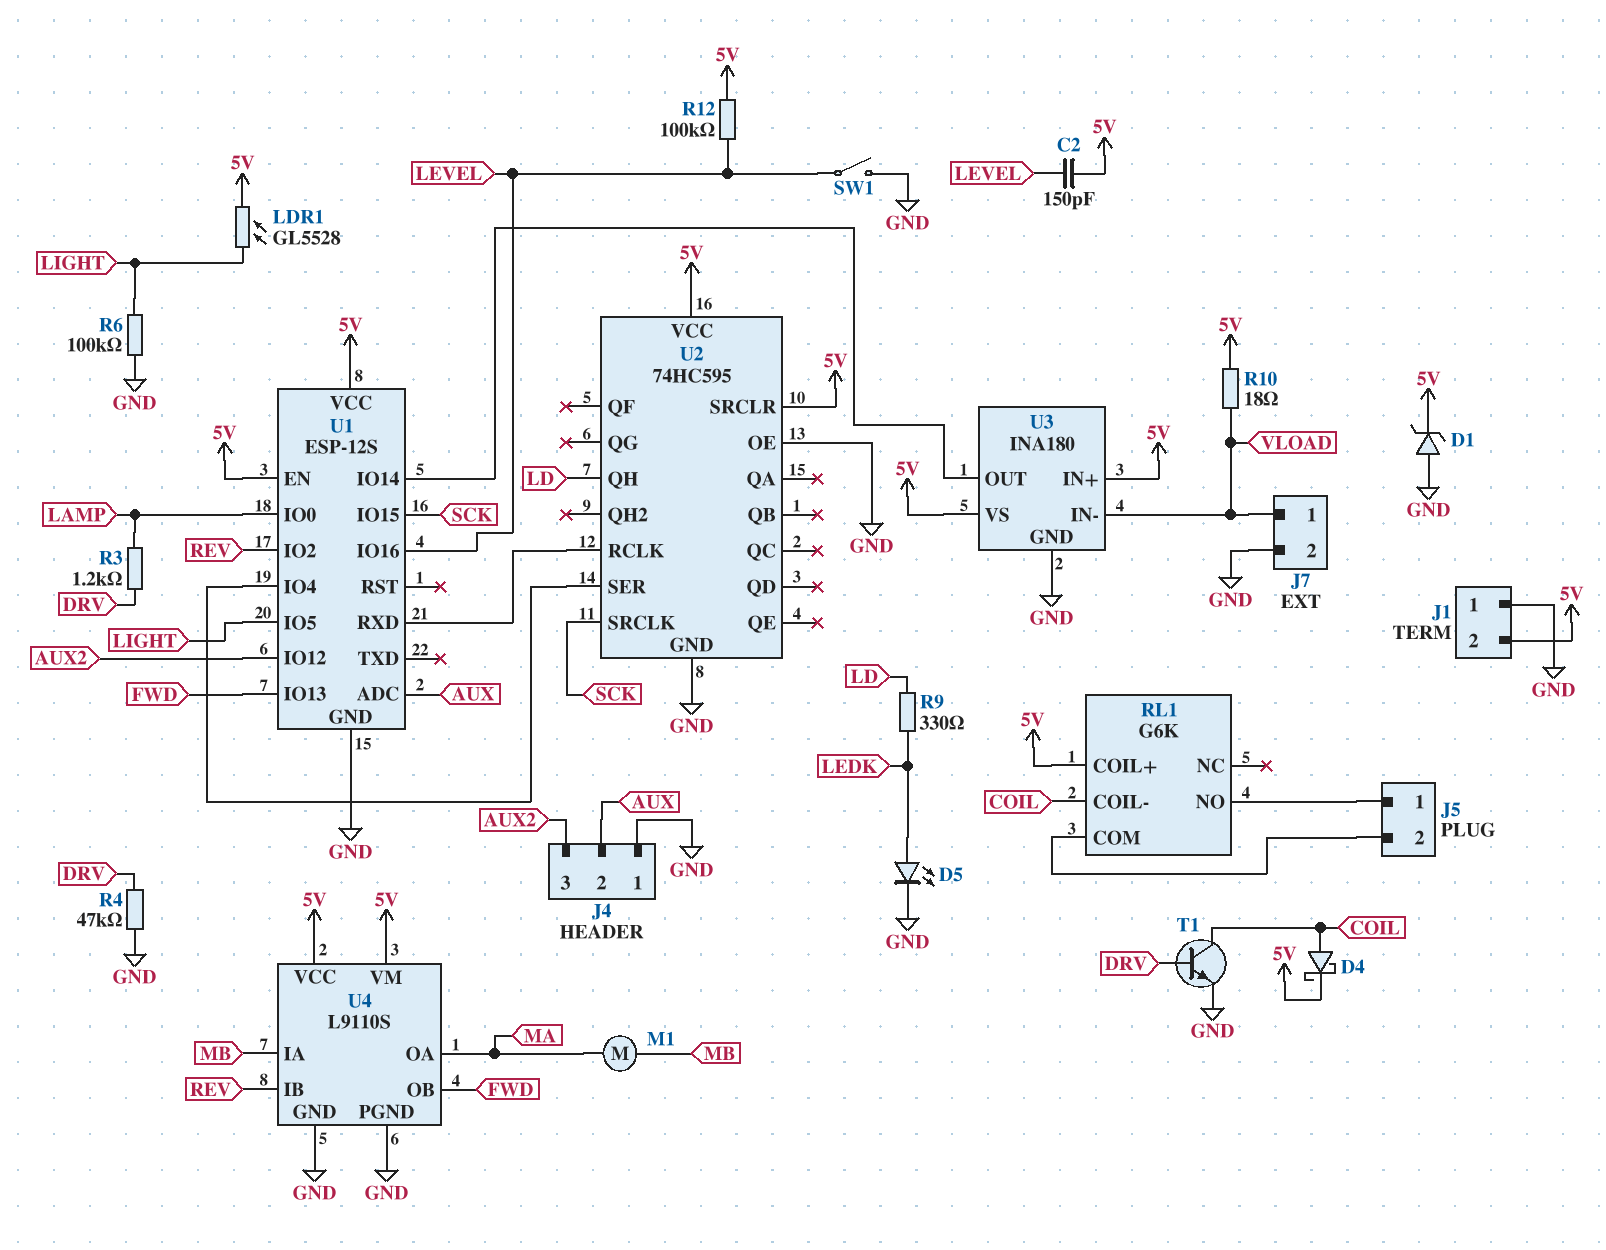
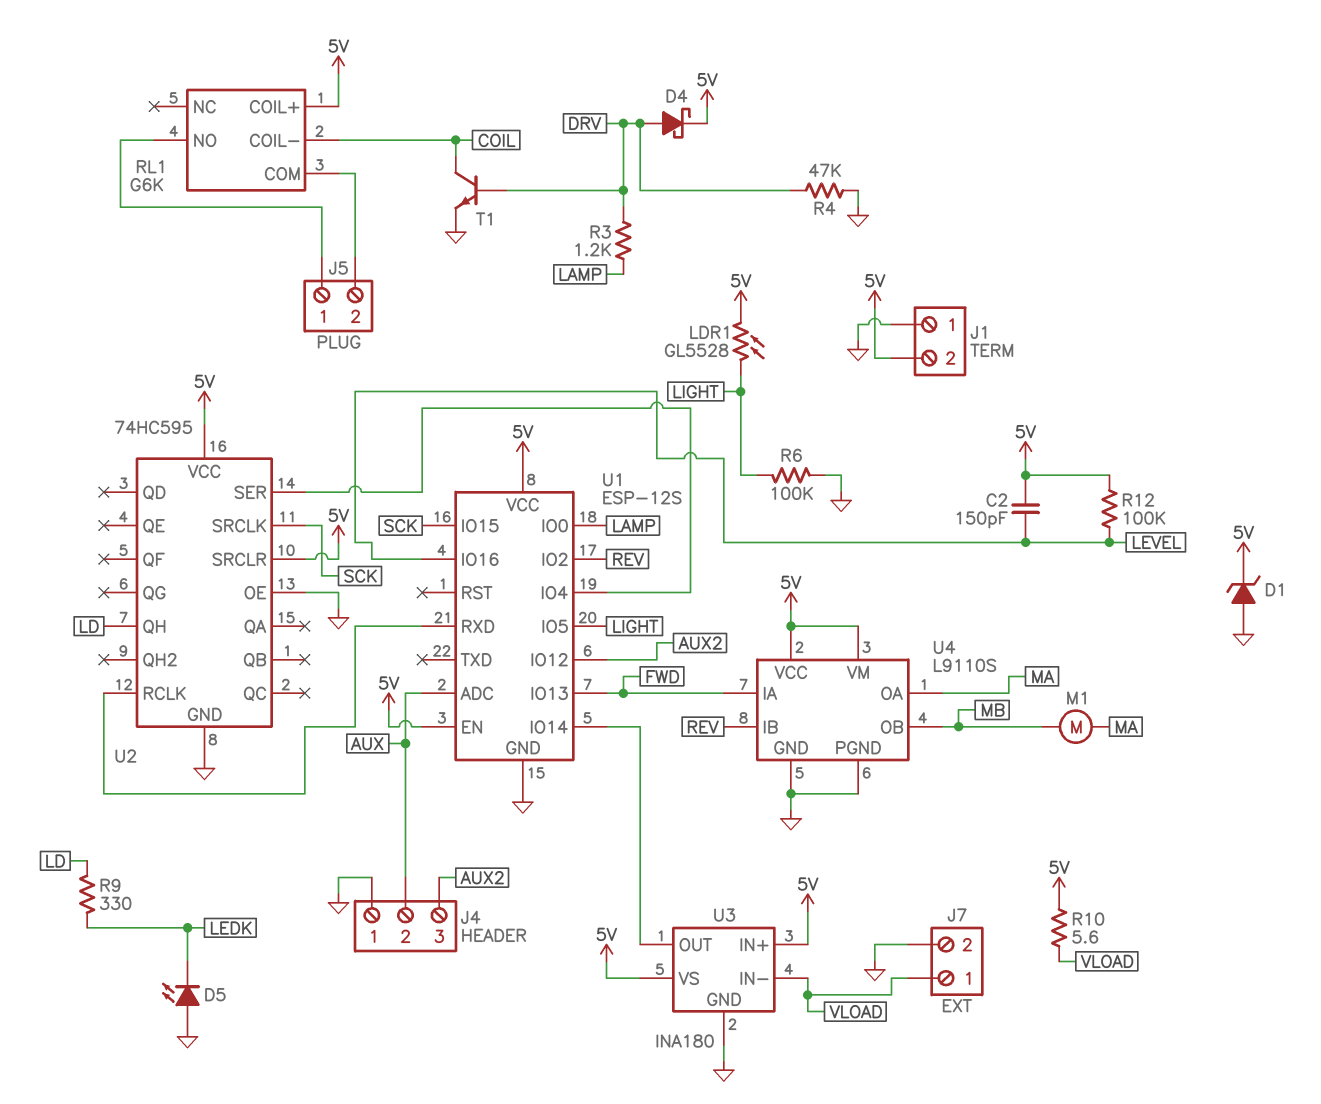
D4: schottky (A COIL, K 5V) -> schottky (A DRV, K 5V)
D5: LED (A LEDK, K GND) -> LED (A GND, K LEDK)
R10: 18 (5V, VLOAD) -> 5.6 (5V, VLOAD)
SW1: switch (GND, LEVEL) -> none
U4 pin IA: MB -> FWD
U4 pin OB: FWD -> MB

